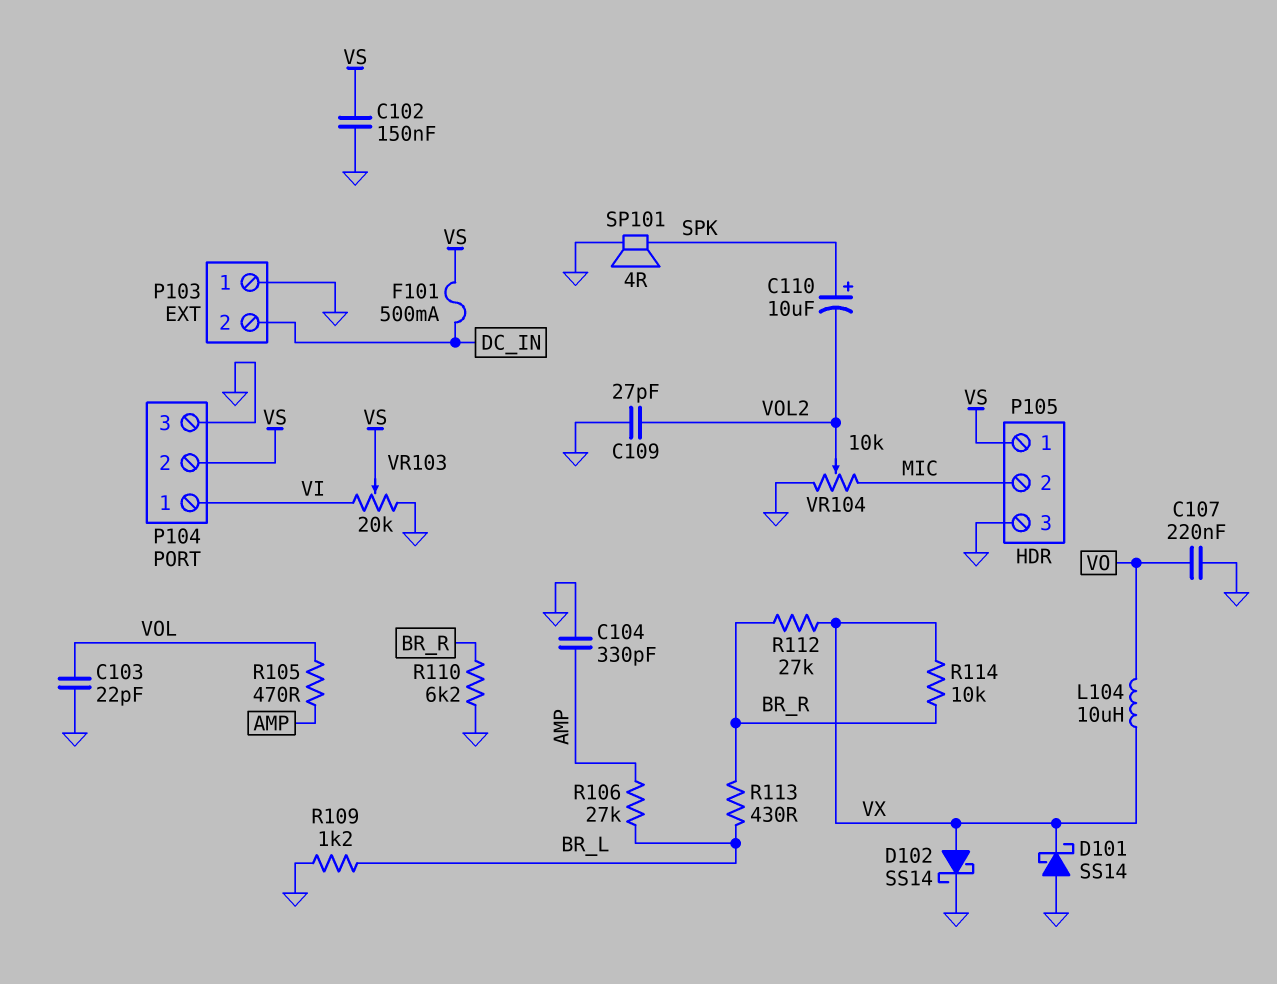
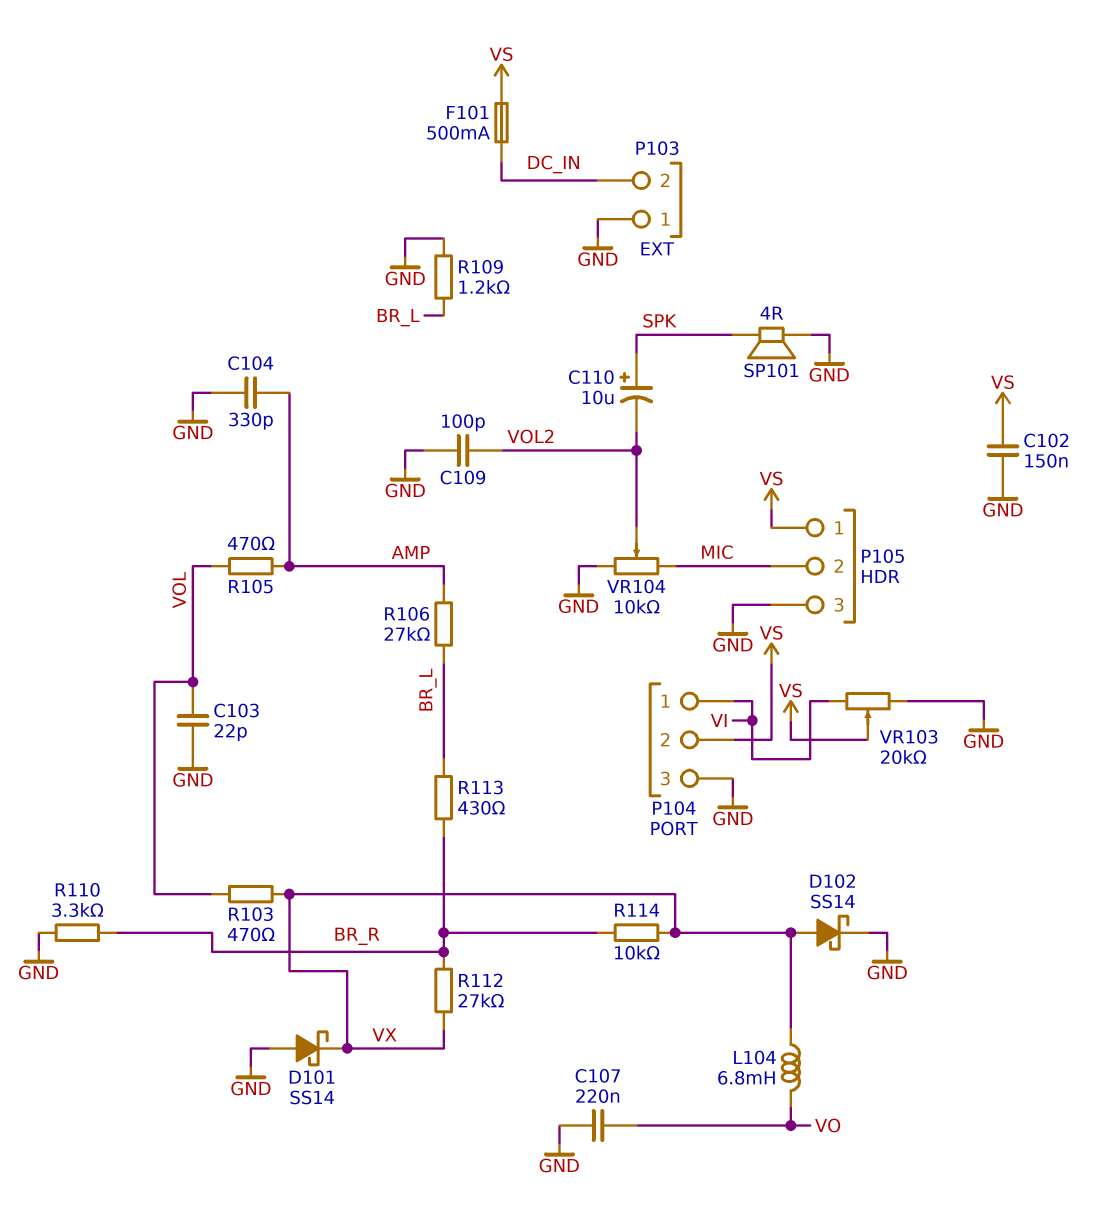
C109: 27pF (GND, VOL2) -> 100pF (GND, VOL2)
L104: 10uH (VO, VX) -> 6.8mH (VO, VX)
R103: none -> 470 (VOL, VX)
R110: 6.2k (BR_R, GND) -> 3.3k (BR_R, GND)

